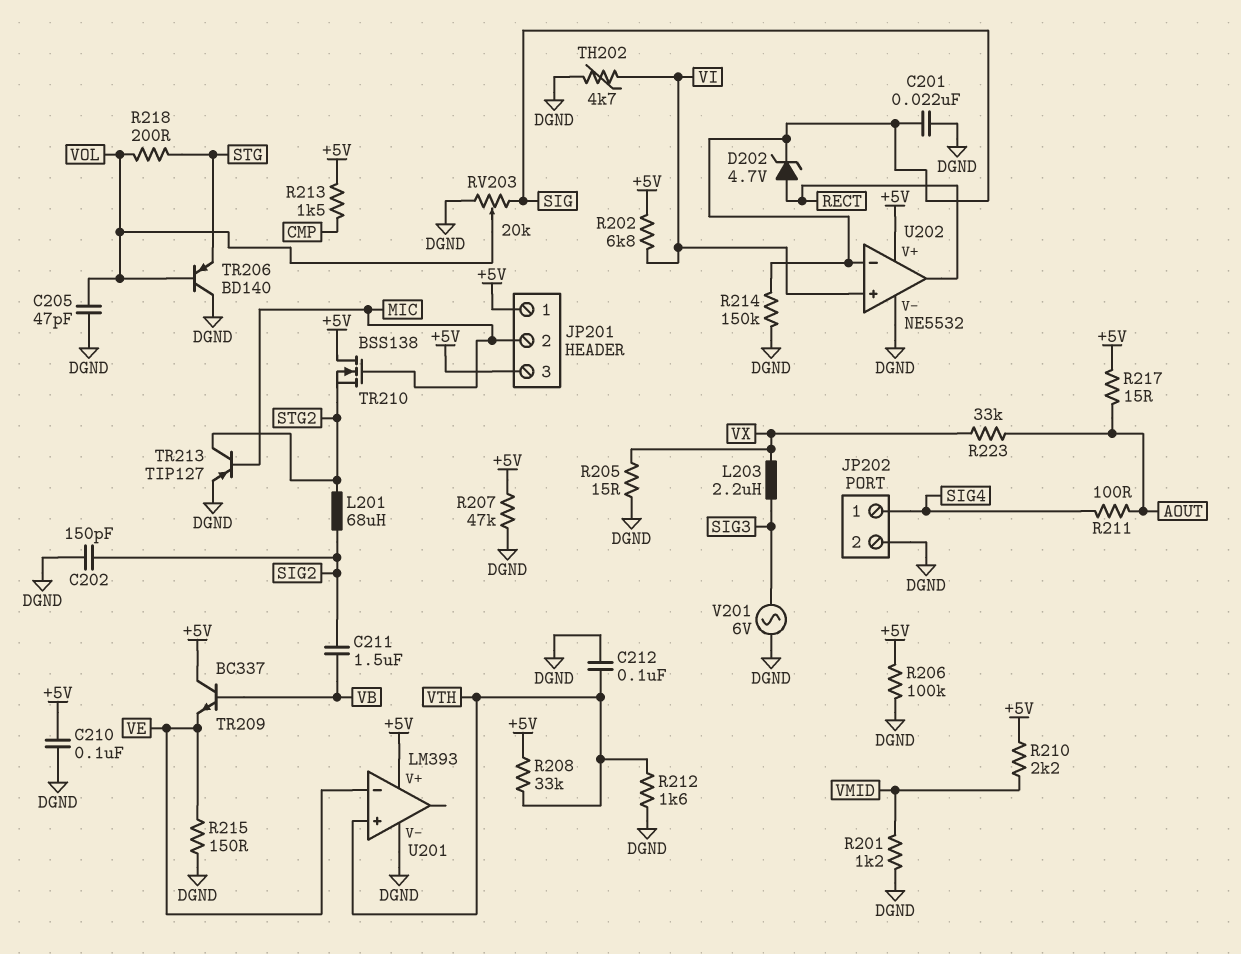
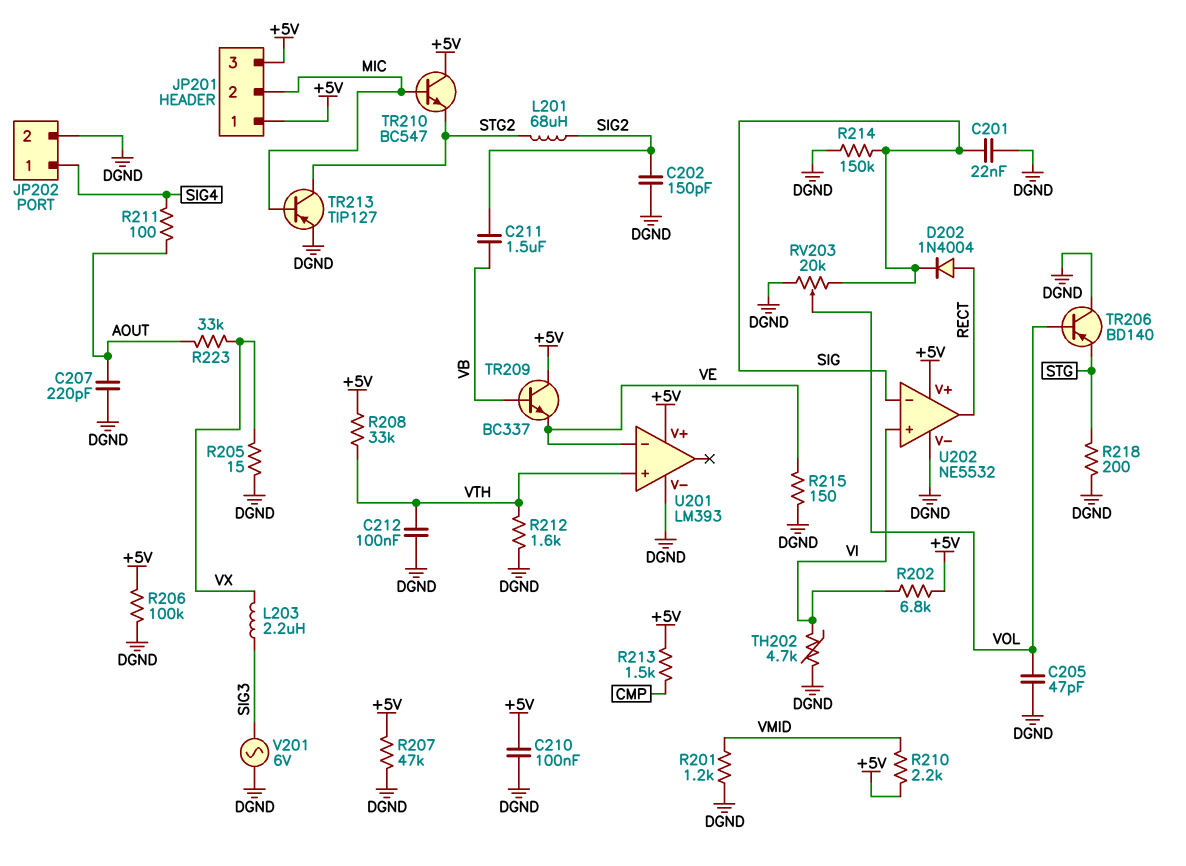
C207: none -> 220pF (AOUT, DGND)
D202: zener 4.7V (A RECT, K SIG) -> diode 1N4004 (A RECT, K SIG)
R217: 15 (+5V, AOUT) -> none
R218: 200 (STG, VOL) -> 200 (DGND, STG)
TR210: NMOS BSS138 (G MIC, D +5V, S STG2) -> NPN BC547 (B MIC, C +5V, E STG2)

